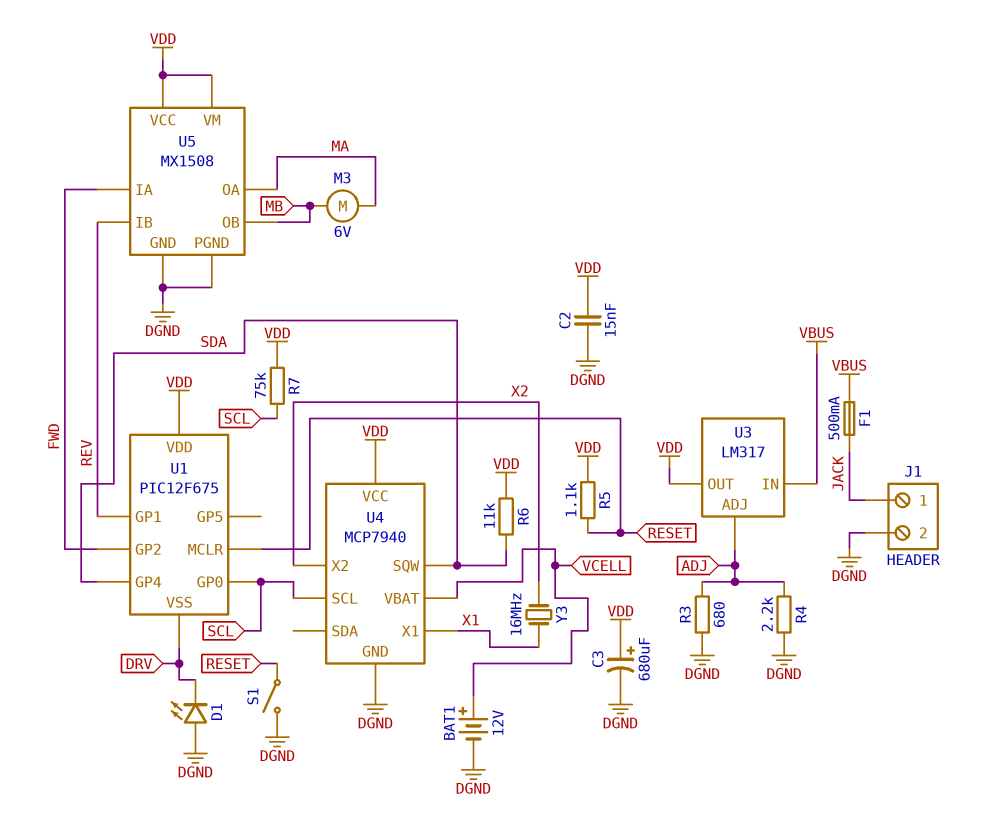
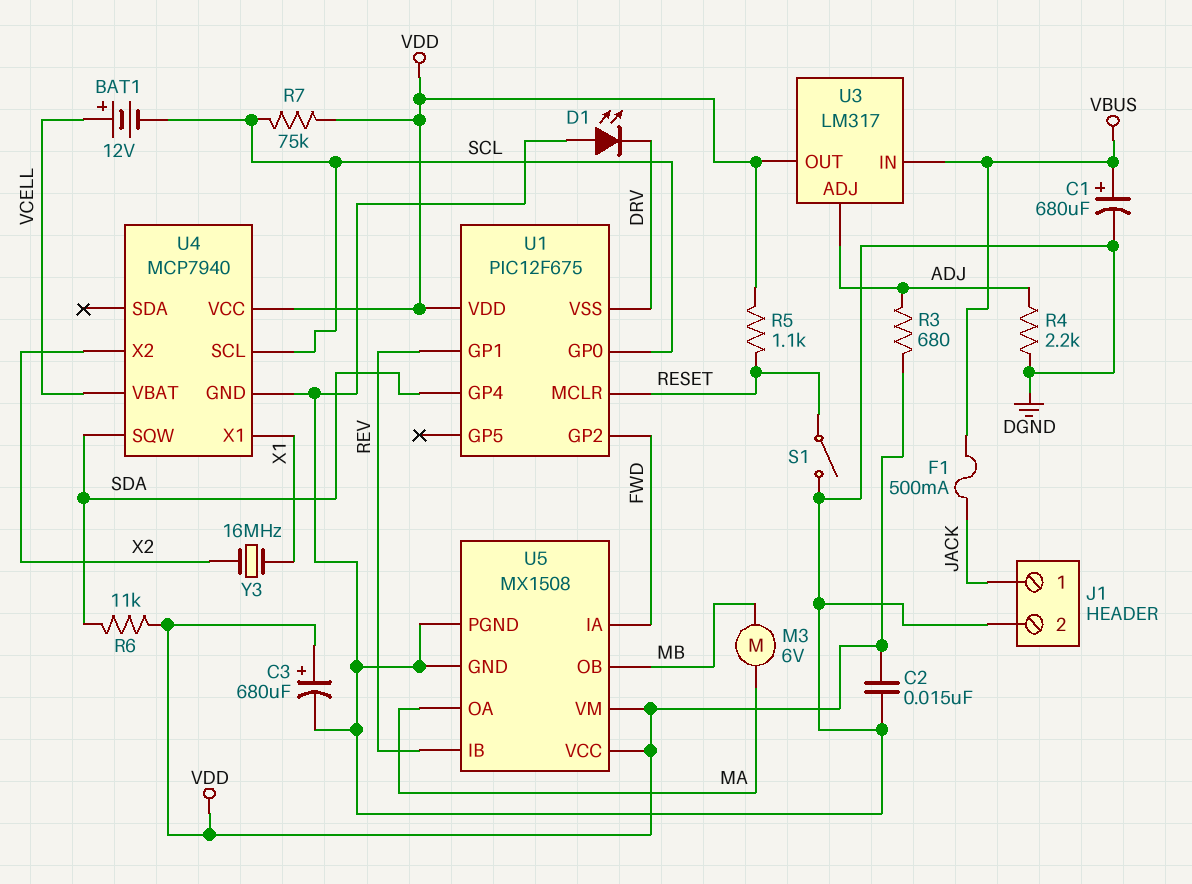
BAT1: 12V (plus VCELL, minus DGND) -> 12V (plus VCELL, minus SCL)
C1: none -> 680uF (plus VBUS, minus DGND)
R3: 680 (ADJ, DGND) -> 680 (ADJ, VDD)

